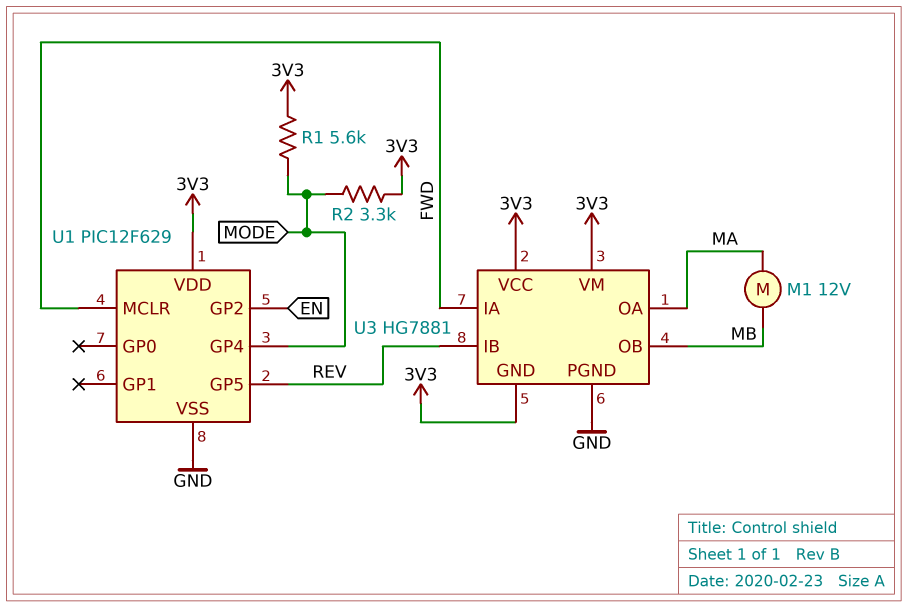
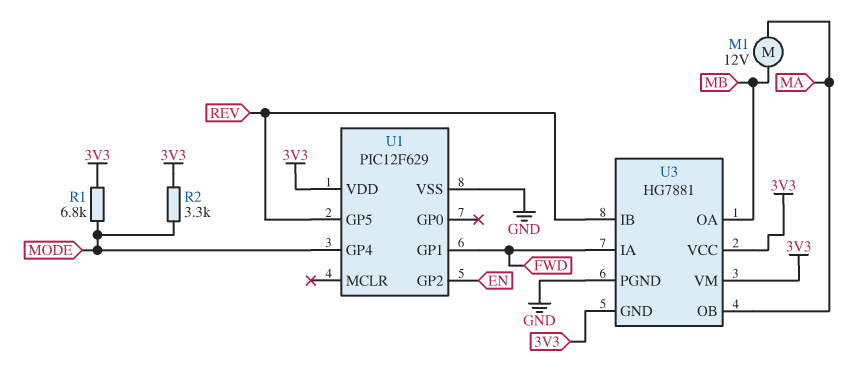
R1: 5.6k (3V3, MODE) -> 6.8k (3V3, MODE)
U1 pin GP1: none -> FWD
U1 pin MCLR: FWD -> none
U3 pin OA: MA -> MB
U3 pin OB: MB -> MA

